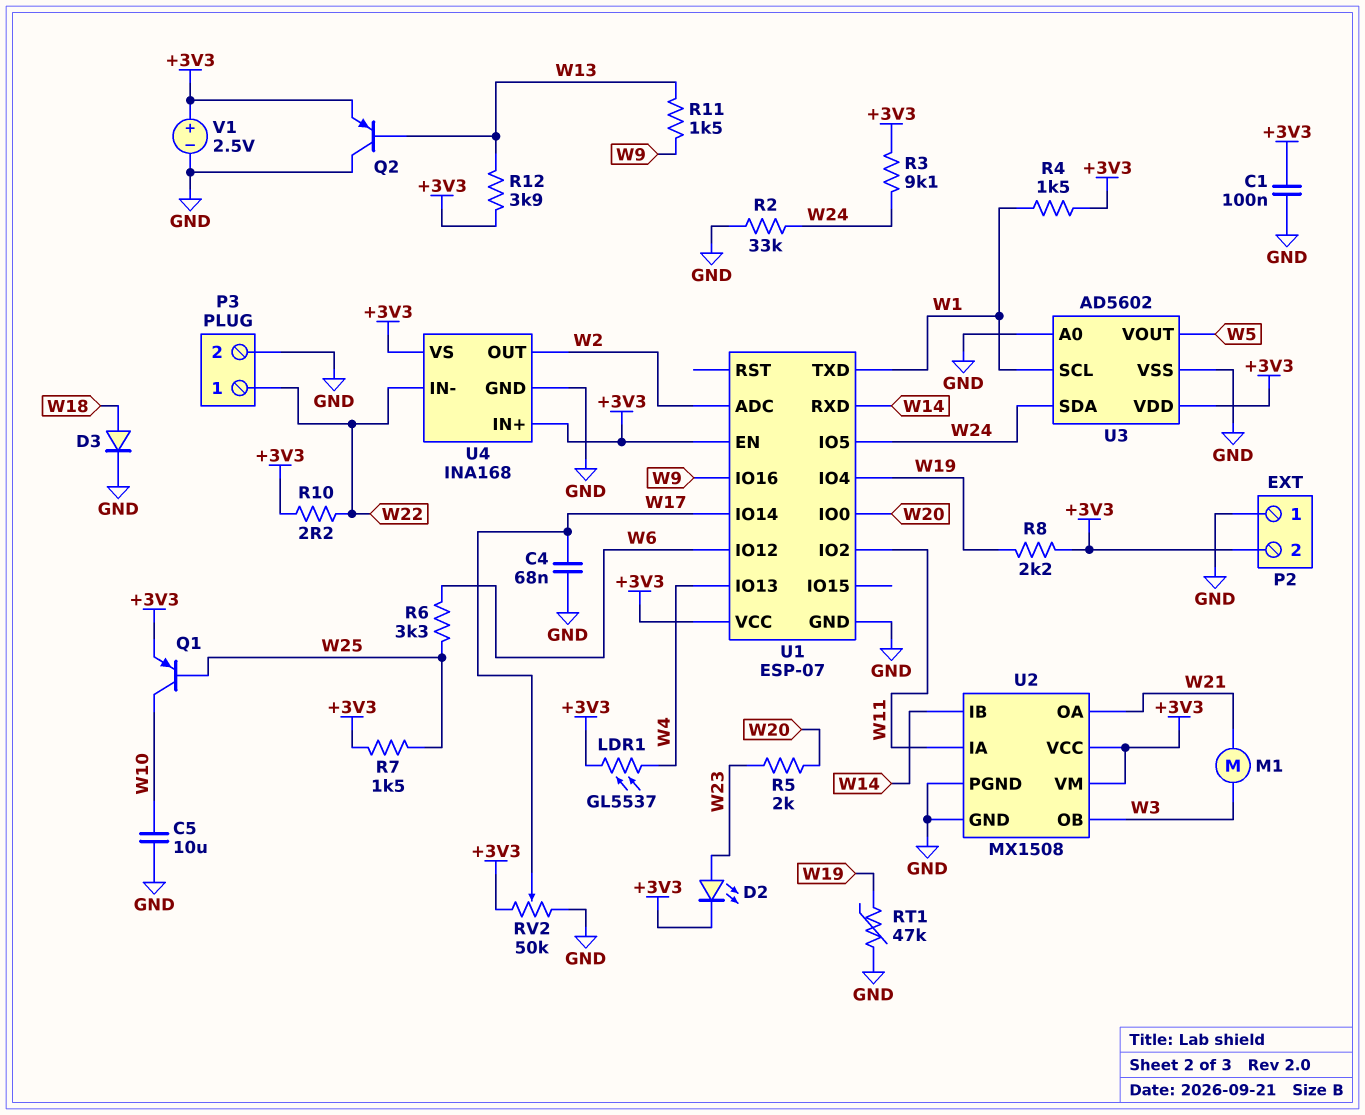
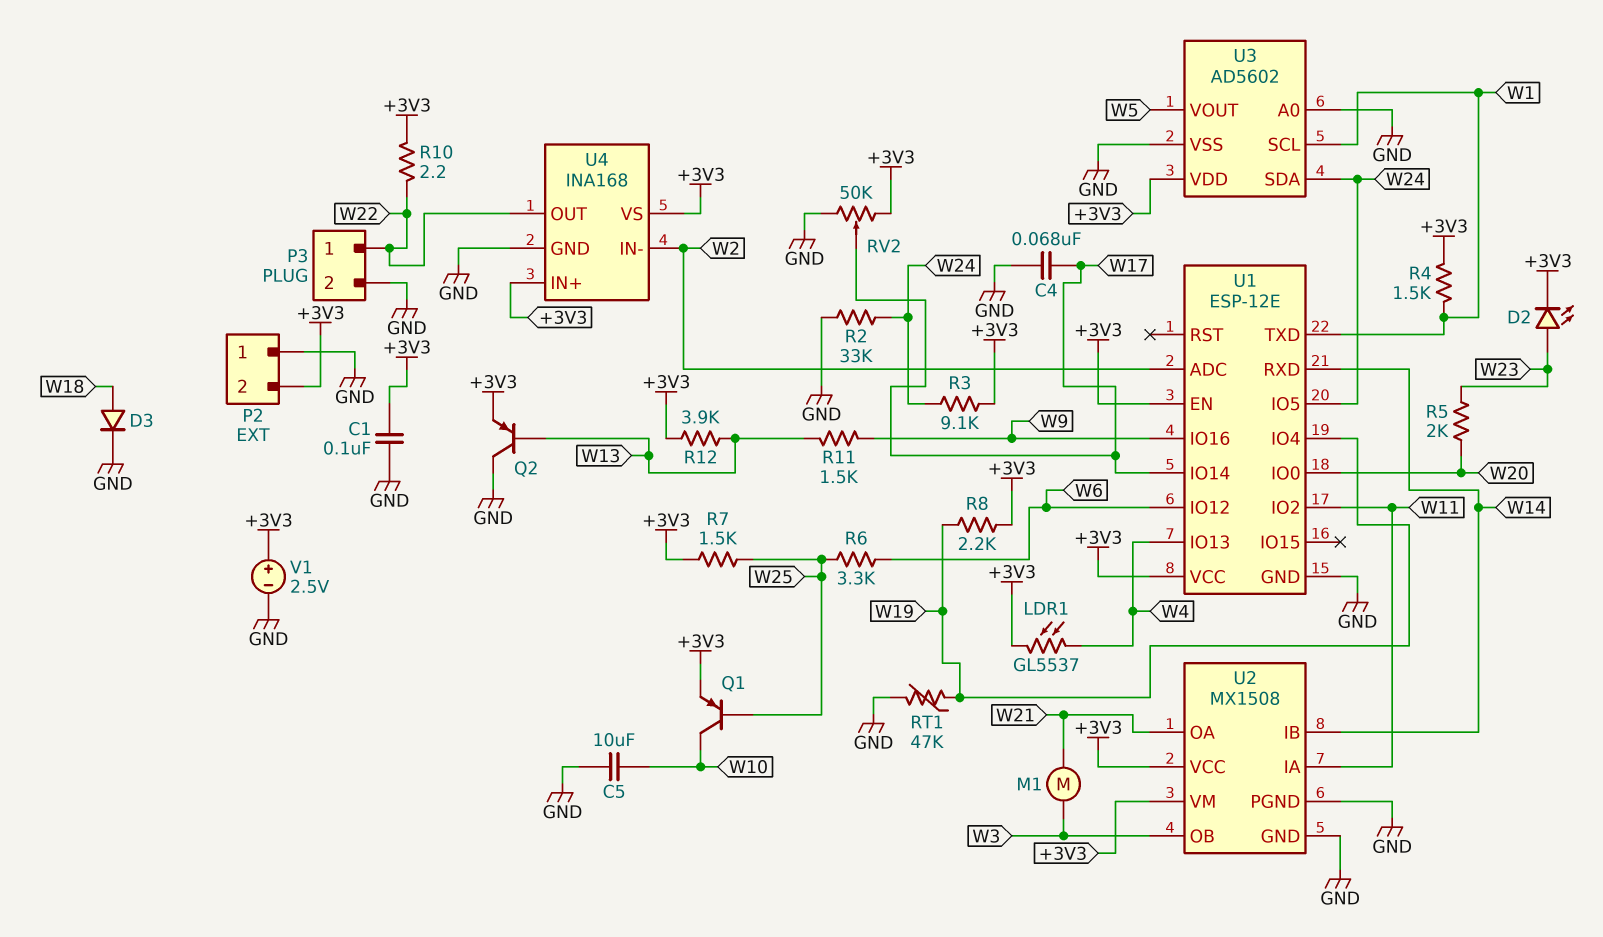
U1: ESP-07 -> ESP-12E
U4 pin IN-: W22 -> W2
U4 pin OUT: W2 -> W22

